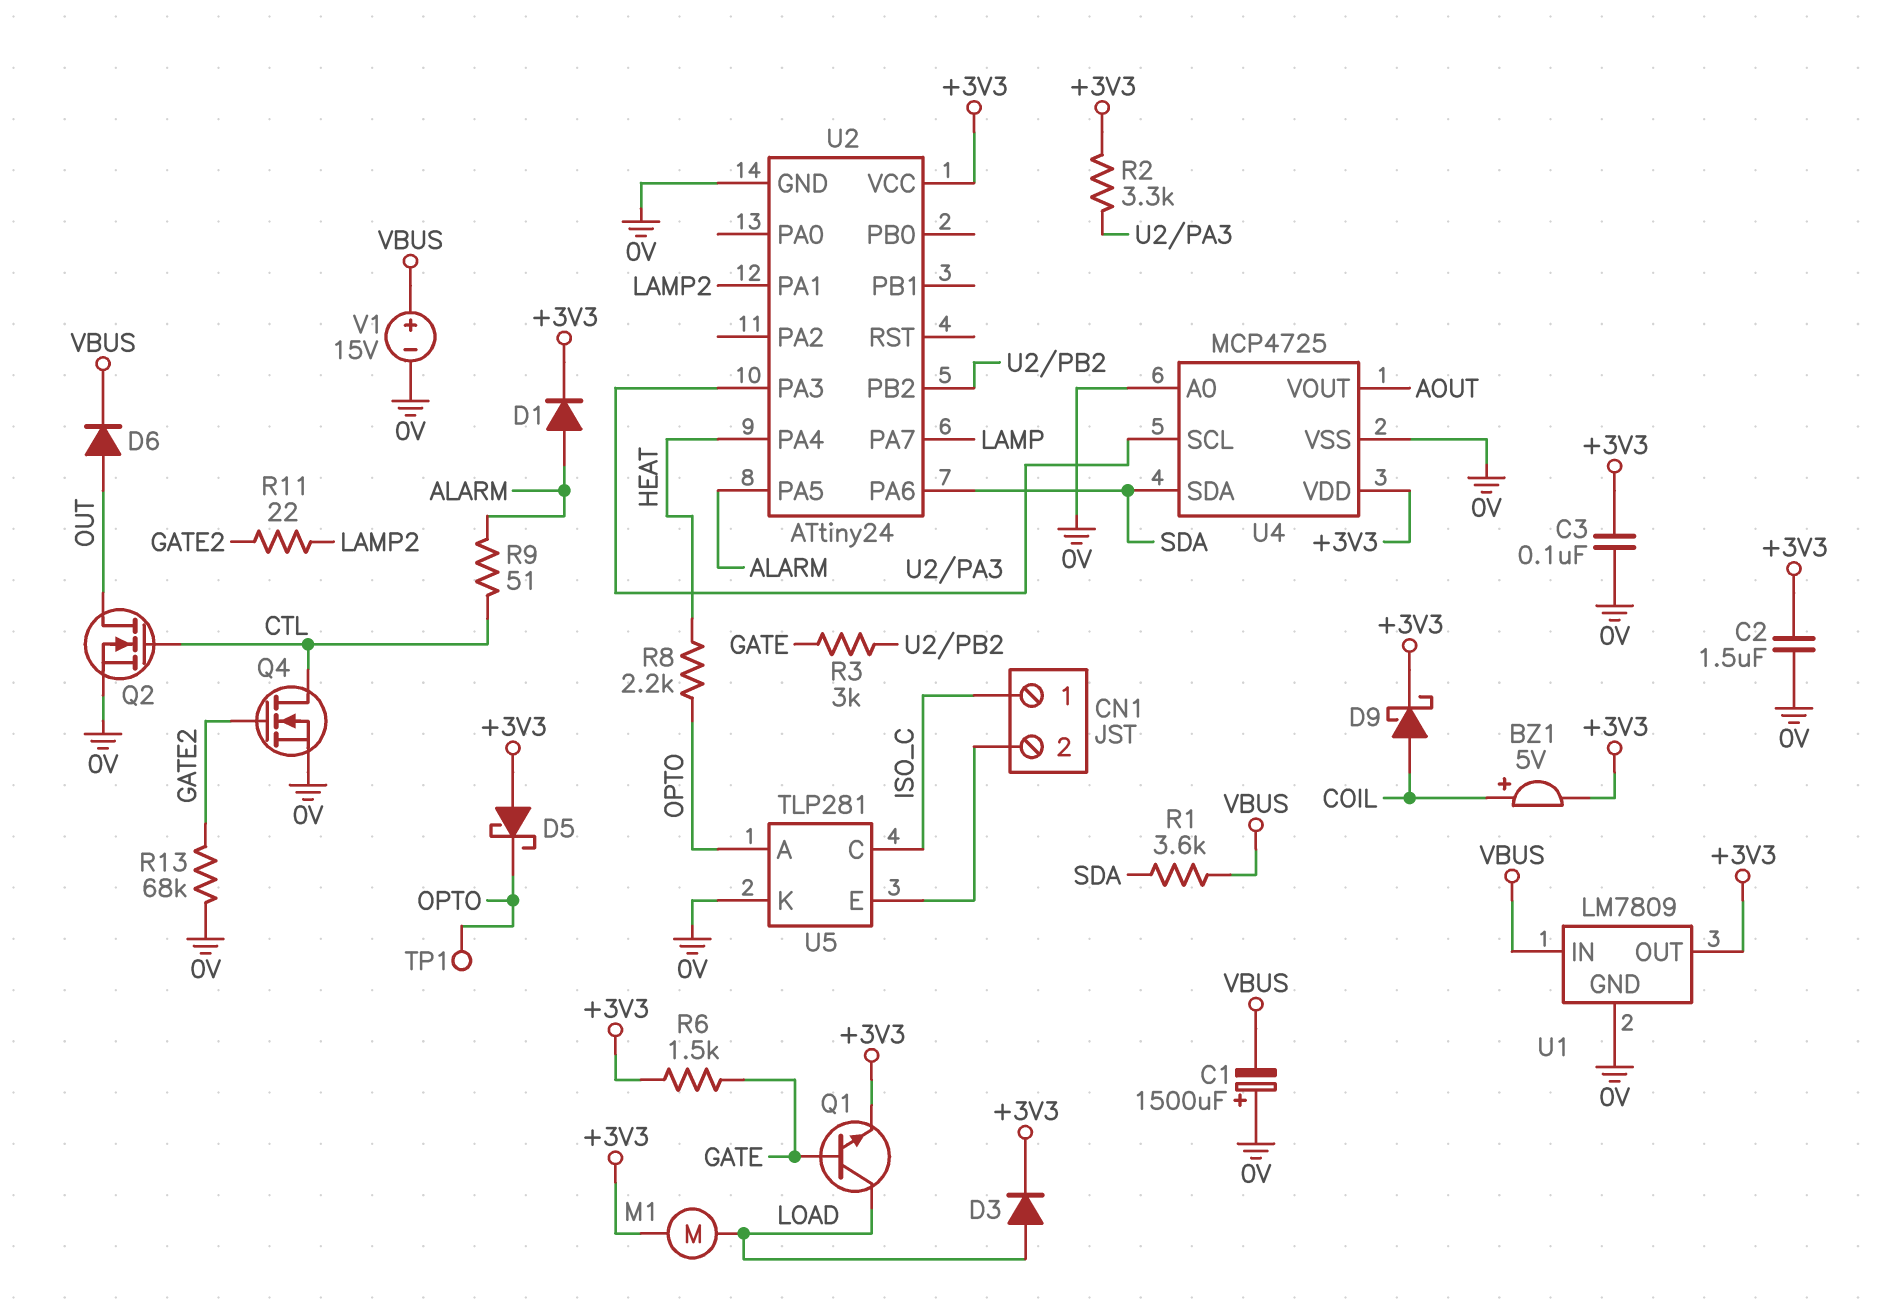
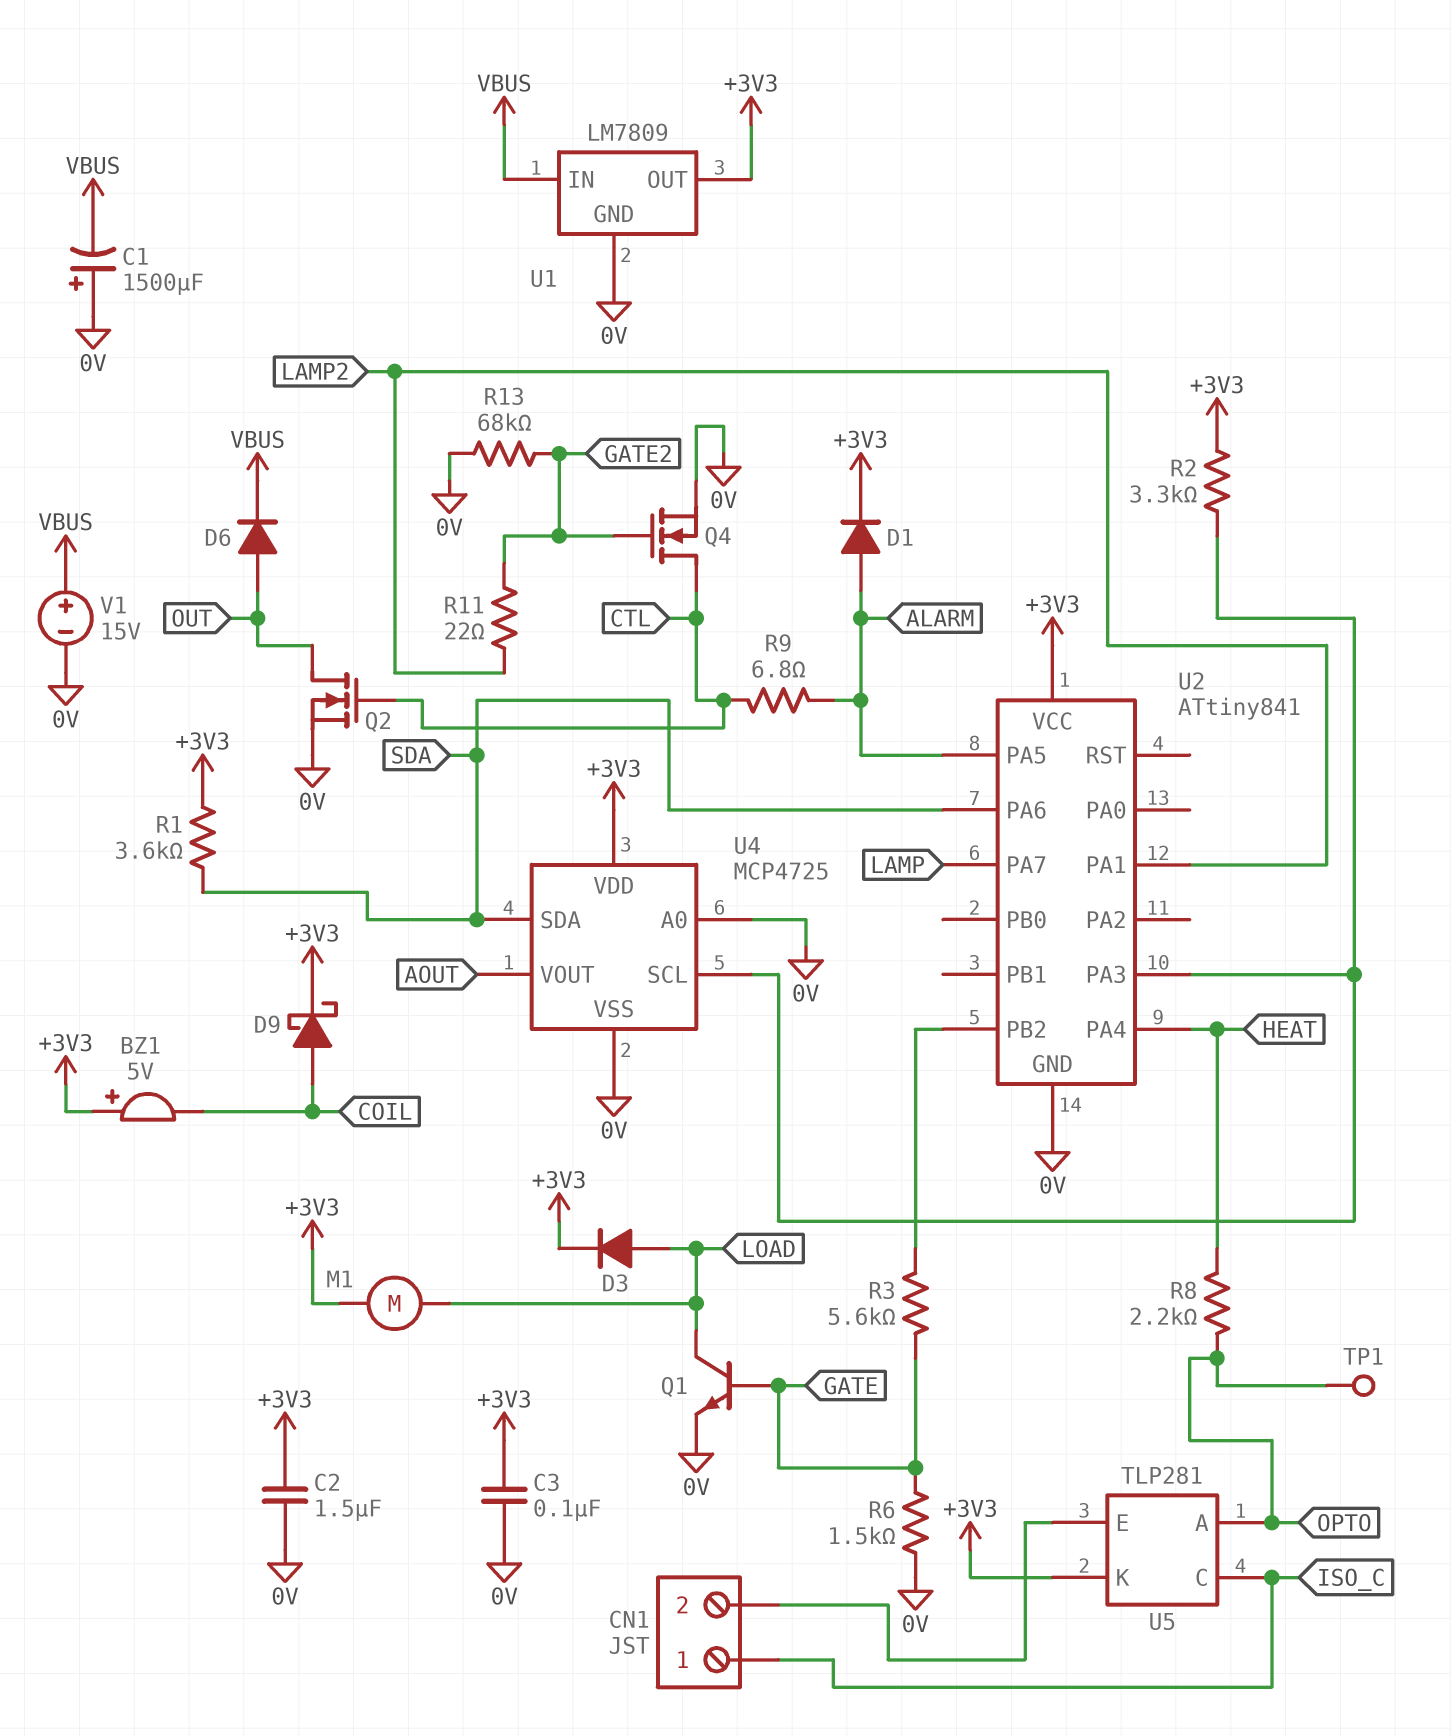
BZ1: buzzer 5V (plus COIL, minus +3V3) -> buzzer 5V (plus +3V3, minus COIL)
D5: schottky (A +3V3, K OPTO) -> none
Q1: NPN (B GATE, C LOAD, E +3V3) -> NPN (B GATE, C LOAD, E 0V)
R1: 3.6k (SDA, VBUS) -> 3.6k (+3V3, SDA)
R3: 3k (GATE, U2/PB2) -> 5.6k (GATE, U2/PB2)
R6: 1.5k (+3V3, GATE) -> 1.5k (0V, GATE)
R9: 51 (ALARM, CTL) -> 6.8 (ALARM, CTL)
U2: ATtiny24 -> ATtiny841
U5 pin K: 0V -> +3V3

